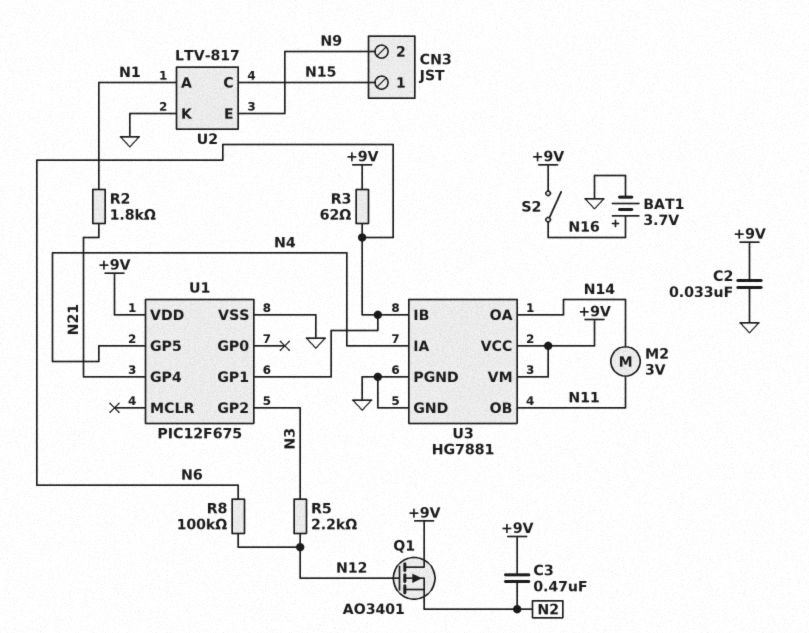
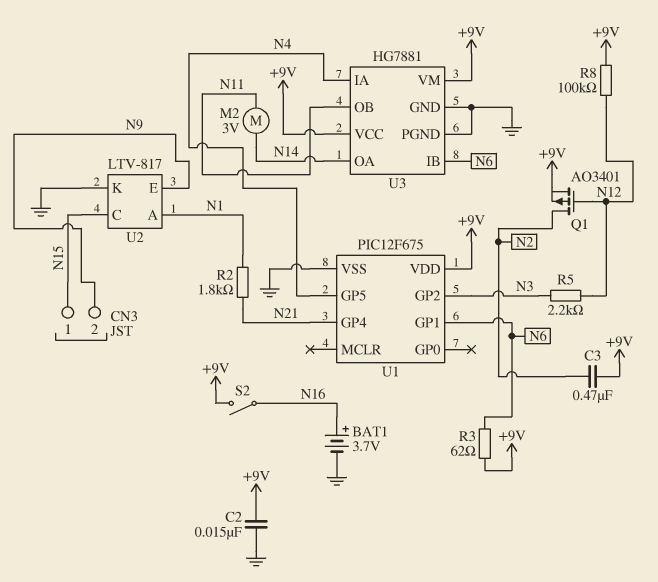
C2: 33nF (+9V, GND) -> 15nF (+9V, GND)
Q1: PMOS AO3401 (G N12, D +9V, S N2) -> PMOS AO3401 (G N12, D N2, S +9V)
R8: 100k (N6, N12) -> 100k (+9V, N12)

